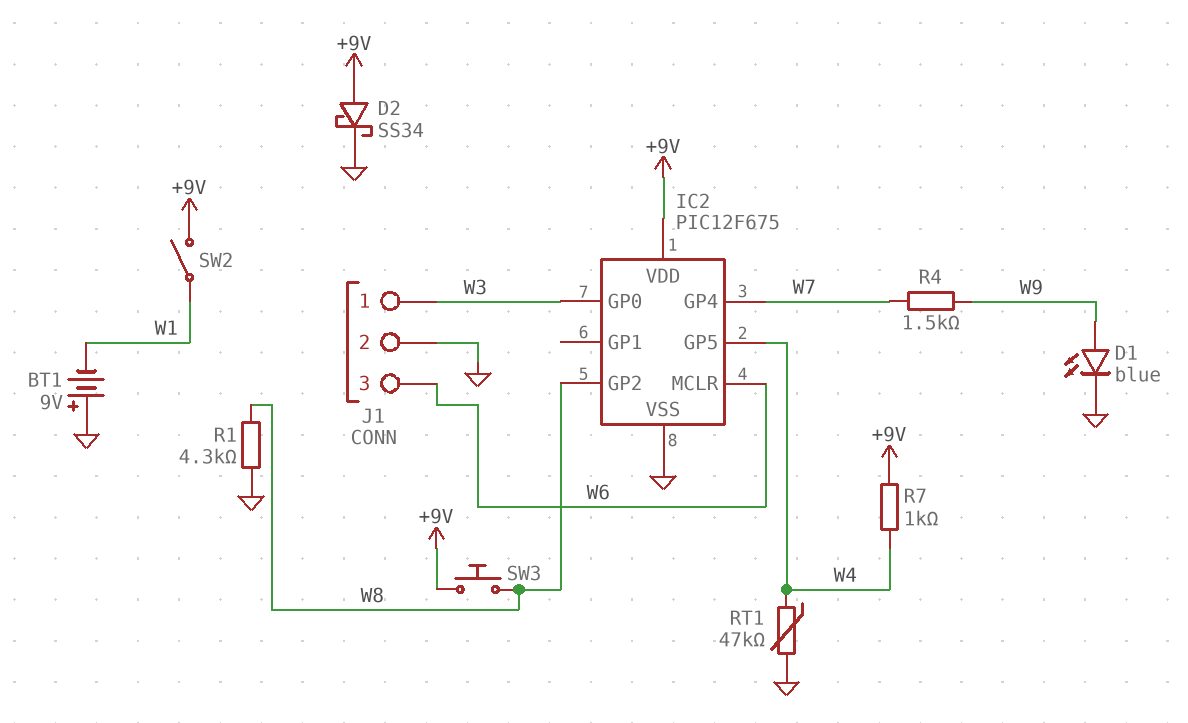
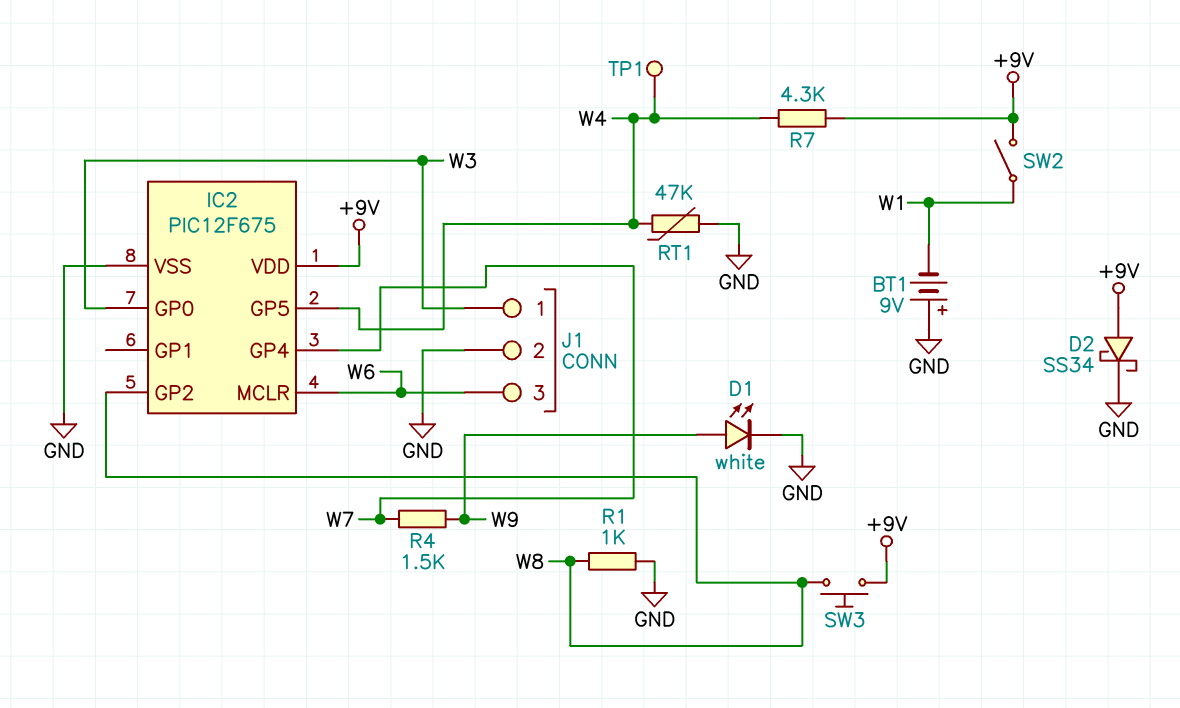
D1: LED blue (A W9, K GND) -> LED white (A W9, K GND)
R1: 4.3k (GND, W8) -> 1k (GND, W8)
R7: 1k (+9V, W4) -> 4.3k (+9V, W4)
TP1: none -> test point (W4)

